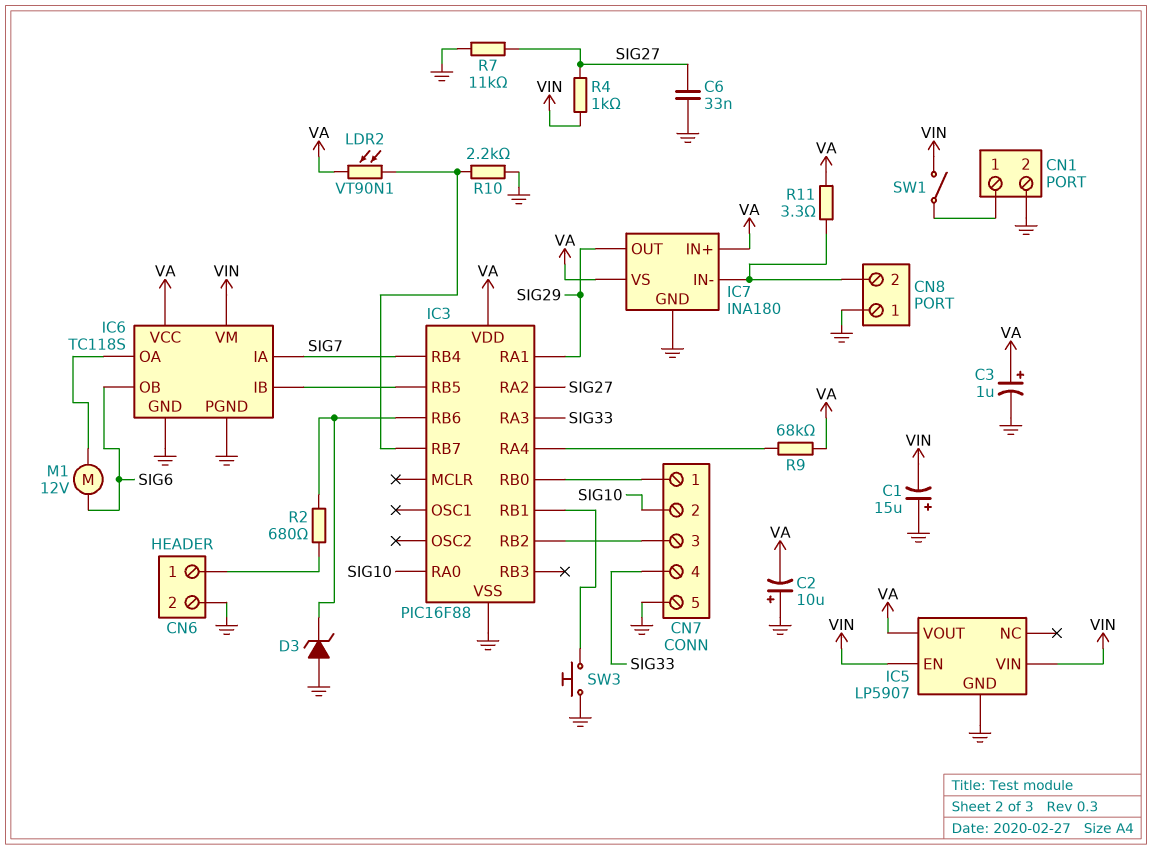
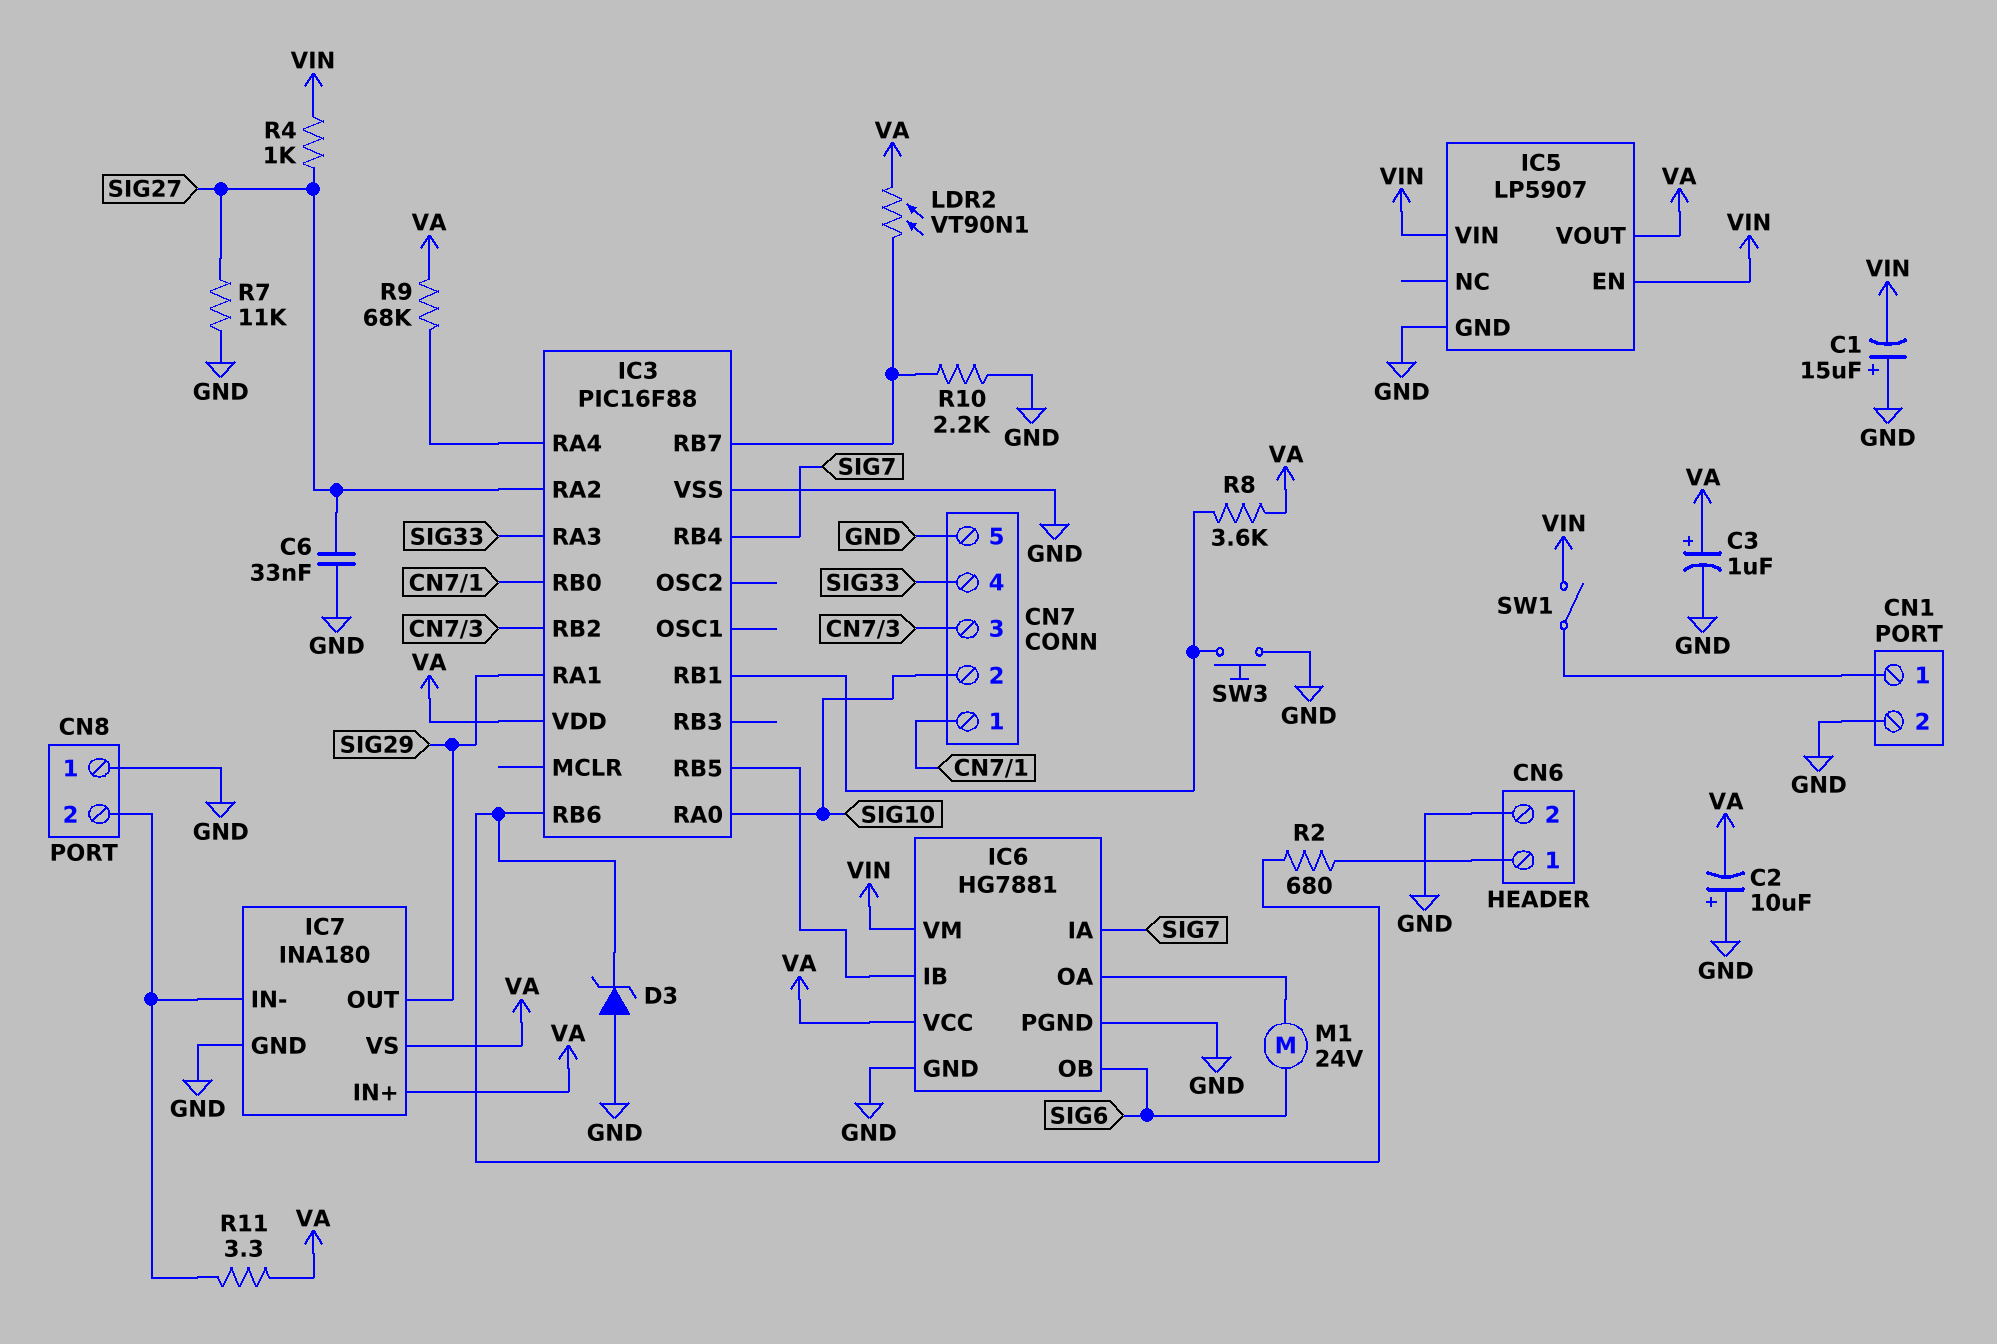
IC6: TC118S -> HG7881
M1: motor 12V (IC6/OA, SIG6) -> motor 24V (IC6/OA, SIG6)
R8: none -> 3.6k (IC3/RB1, VA)

